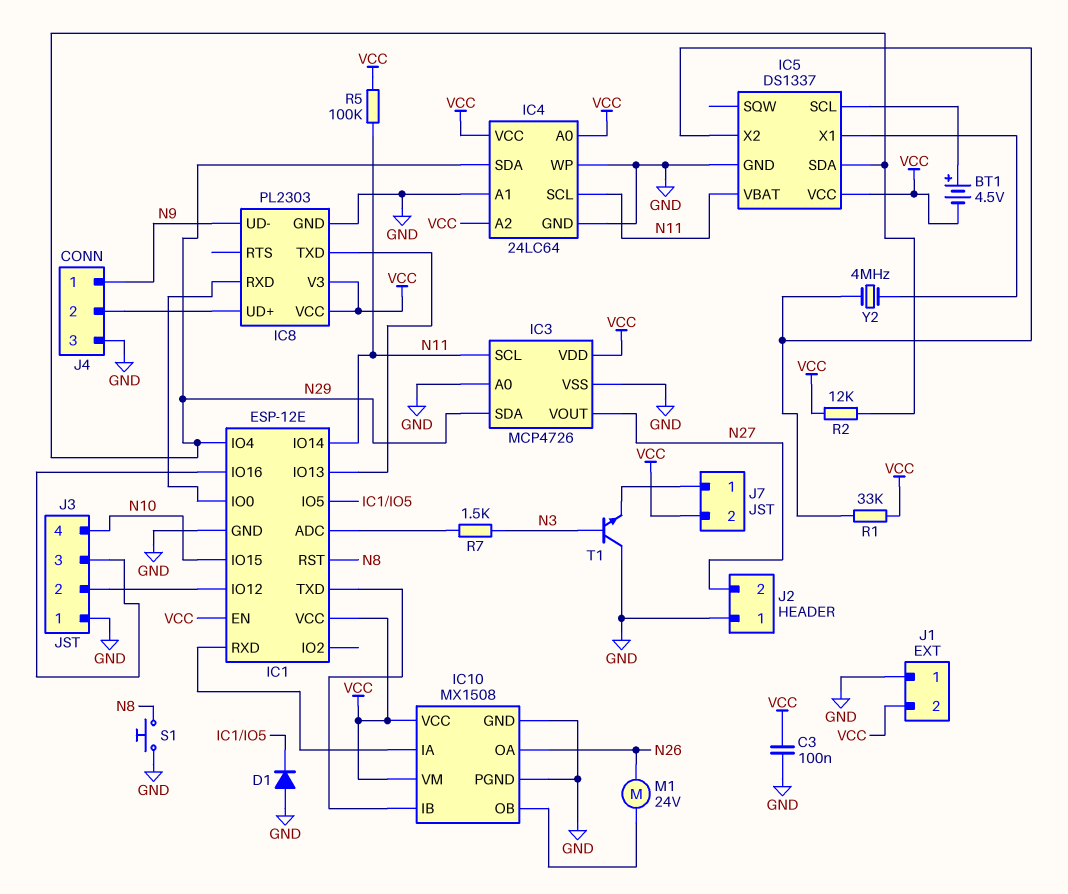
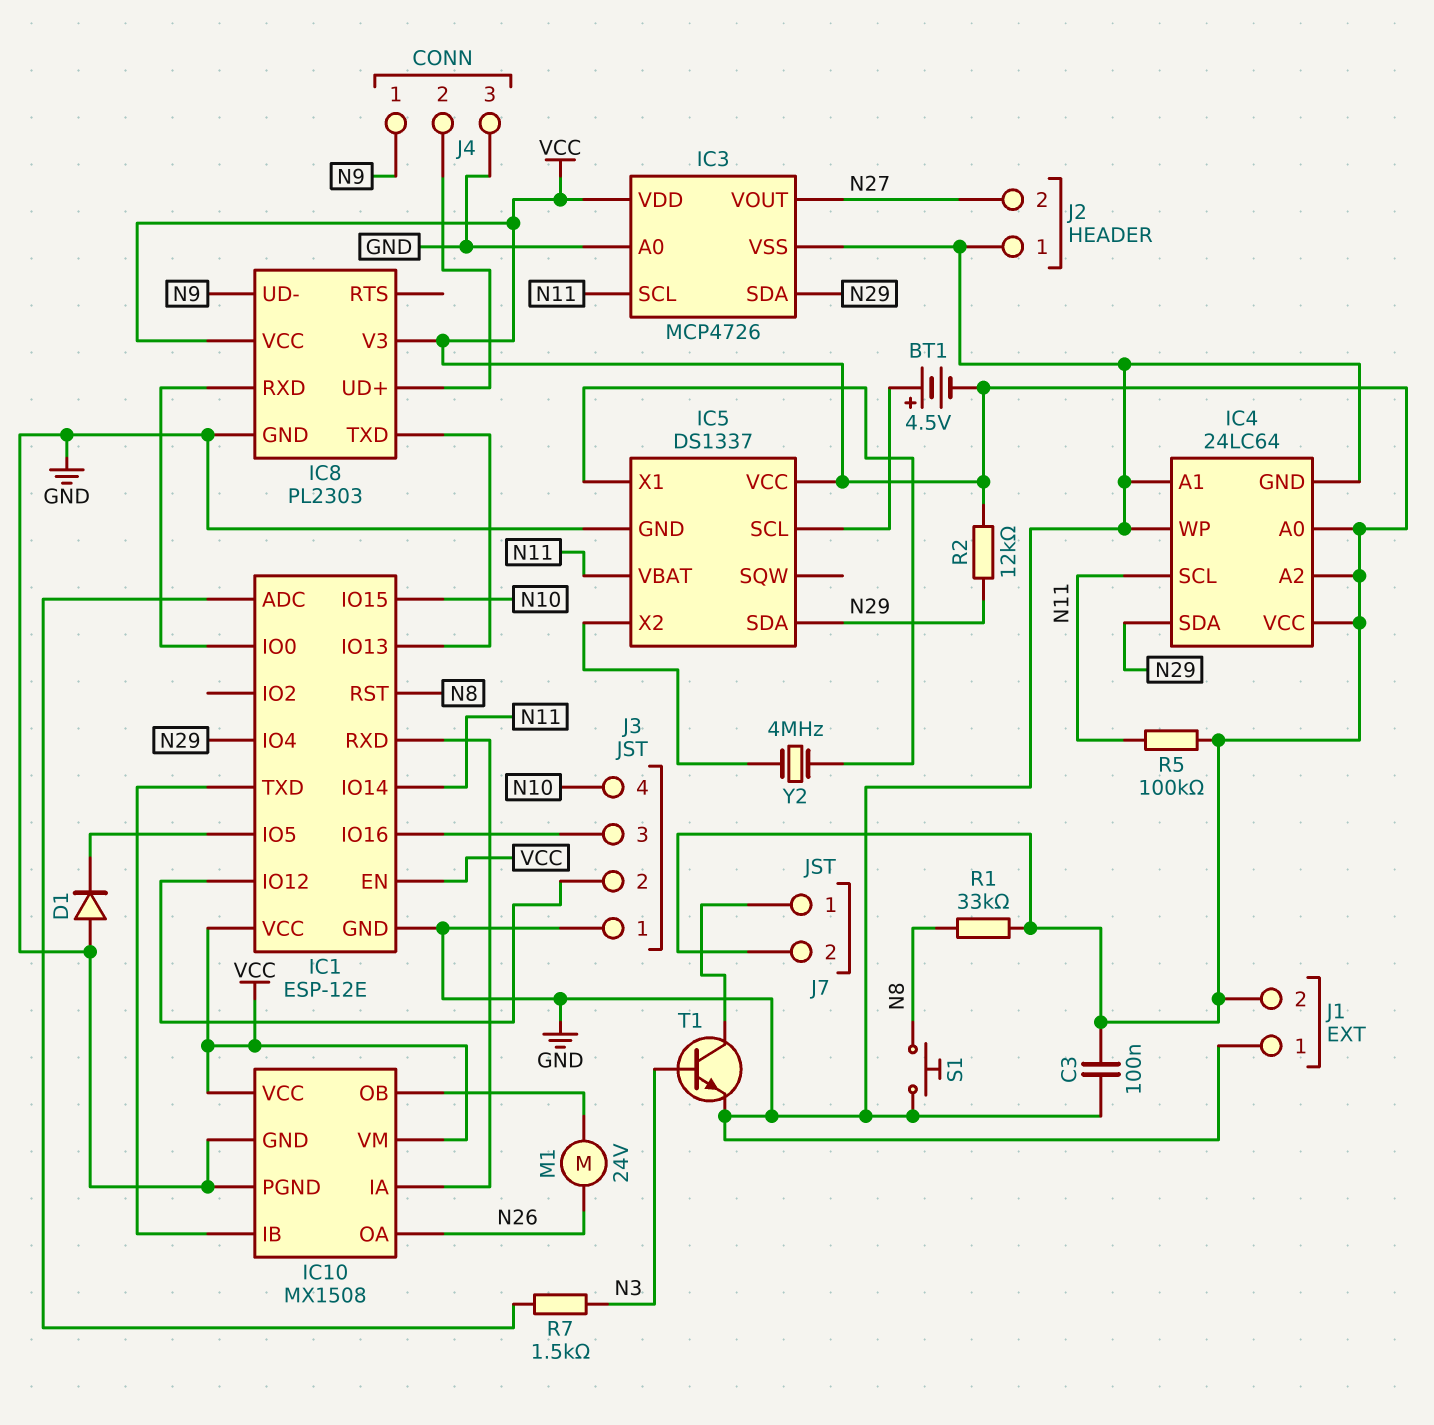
R1: 33k (IC5/X2, VCC) -> 33k (N8, VCC)
T1: NPN (B N3, C GND, E J7/1) -> NPN (B N3, C J7/1, E GND)

